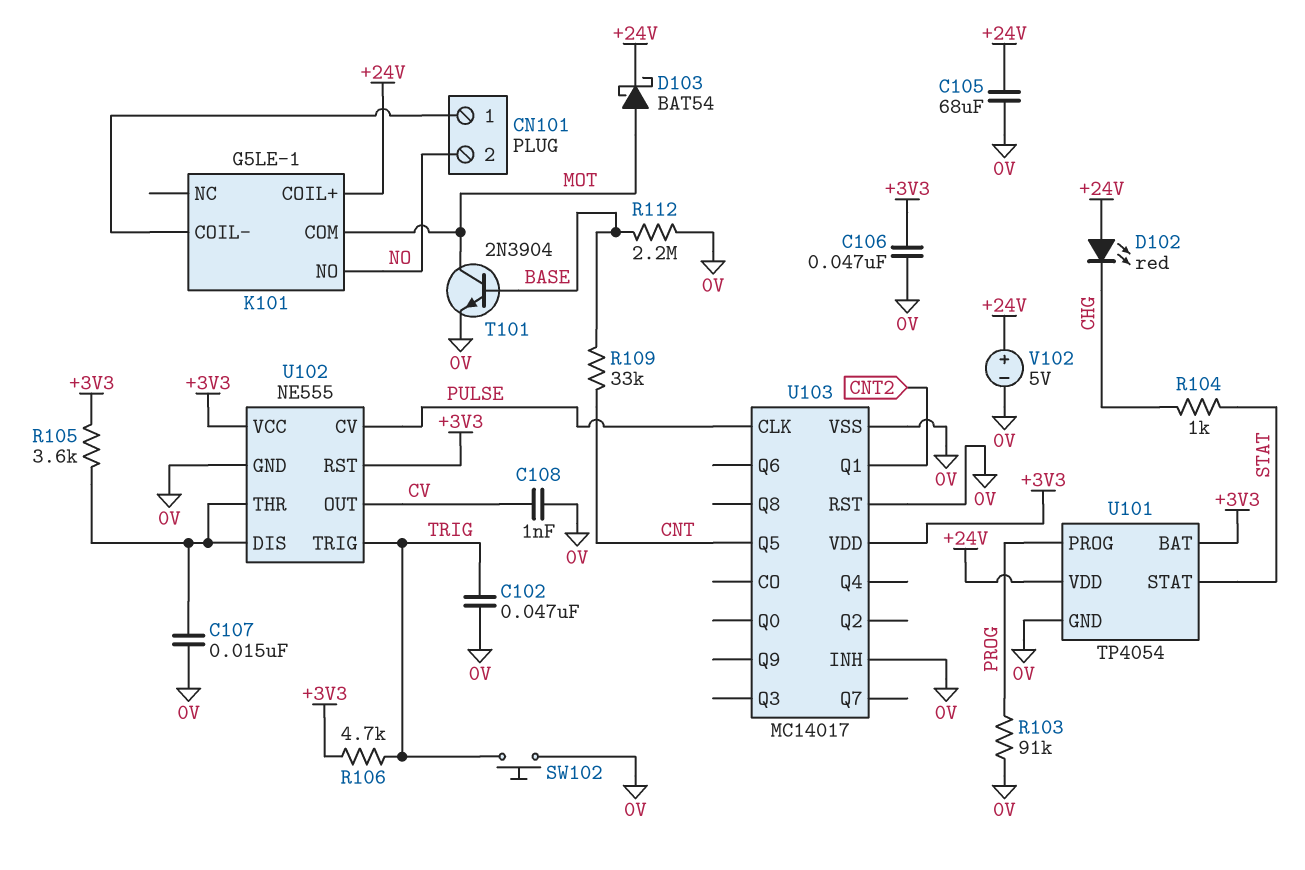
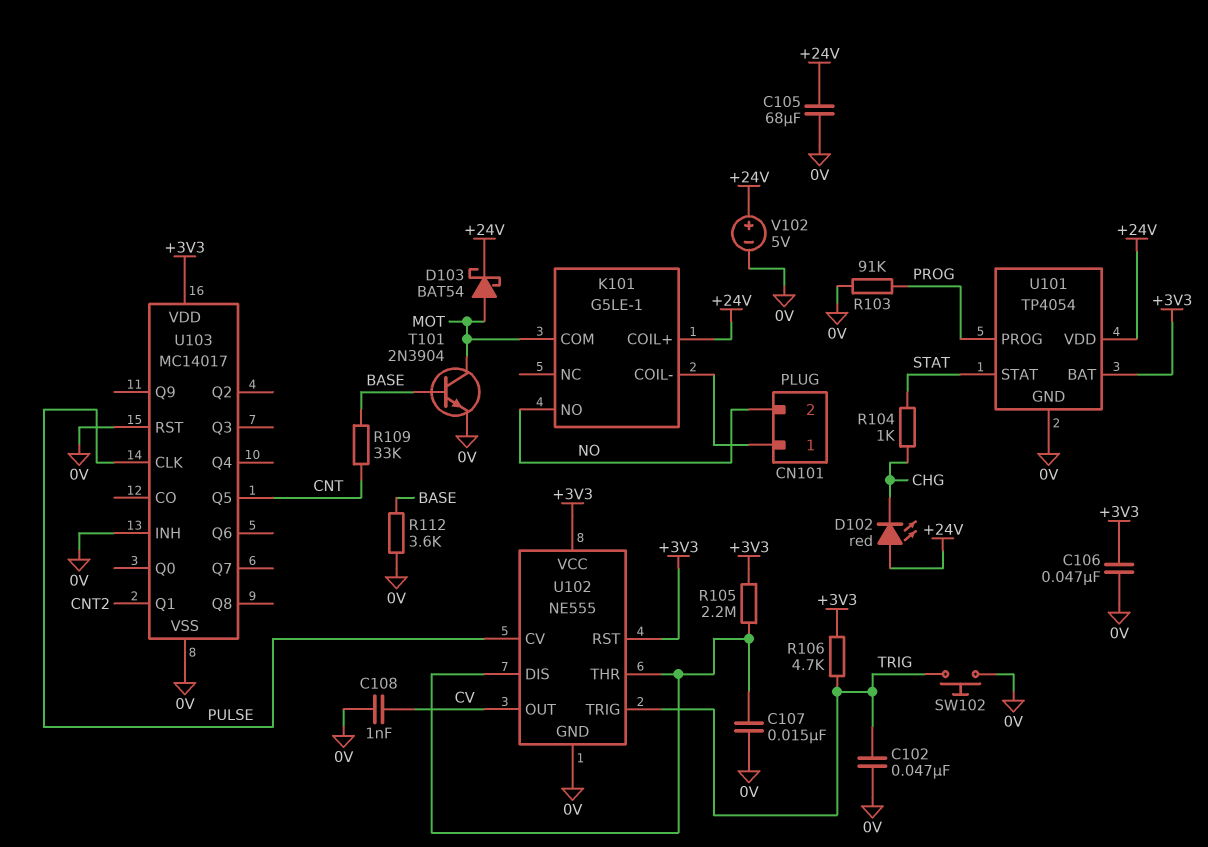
R105: 3.6k (+3V3, U102/DIS) -> 2.2M (+3V3, U102/DIS)
R112: 2.2M (0V, BASE) -> 3.6k (0V, BASE)

